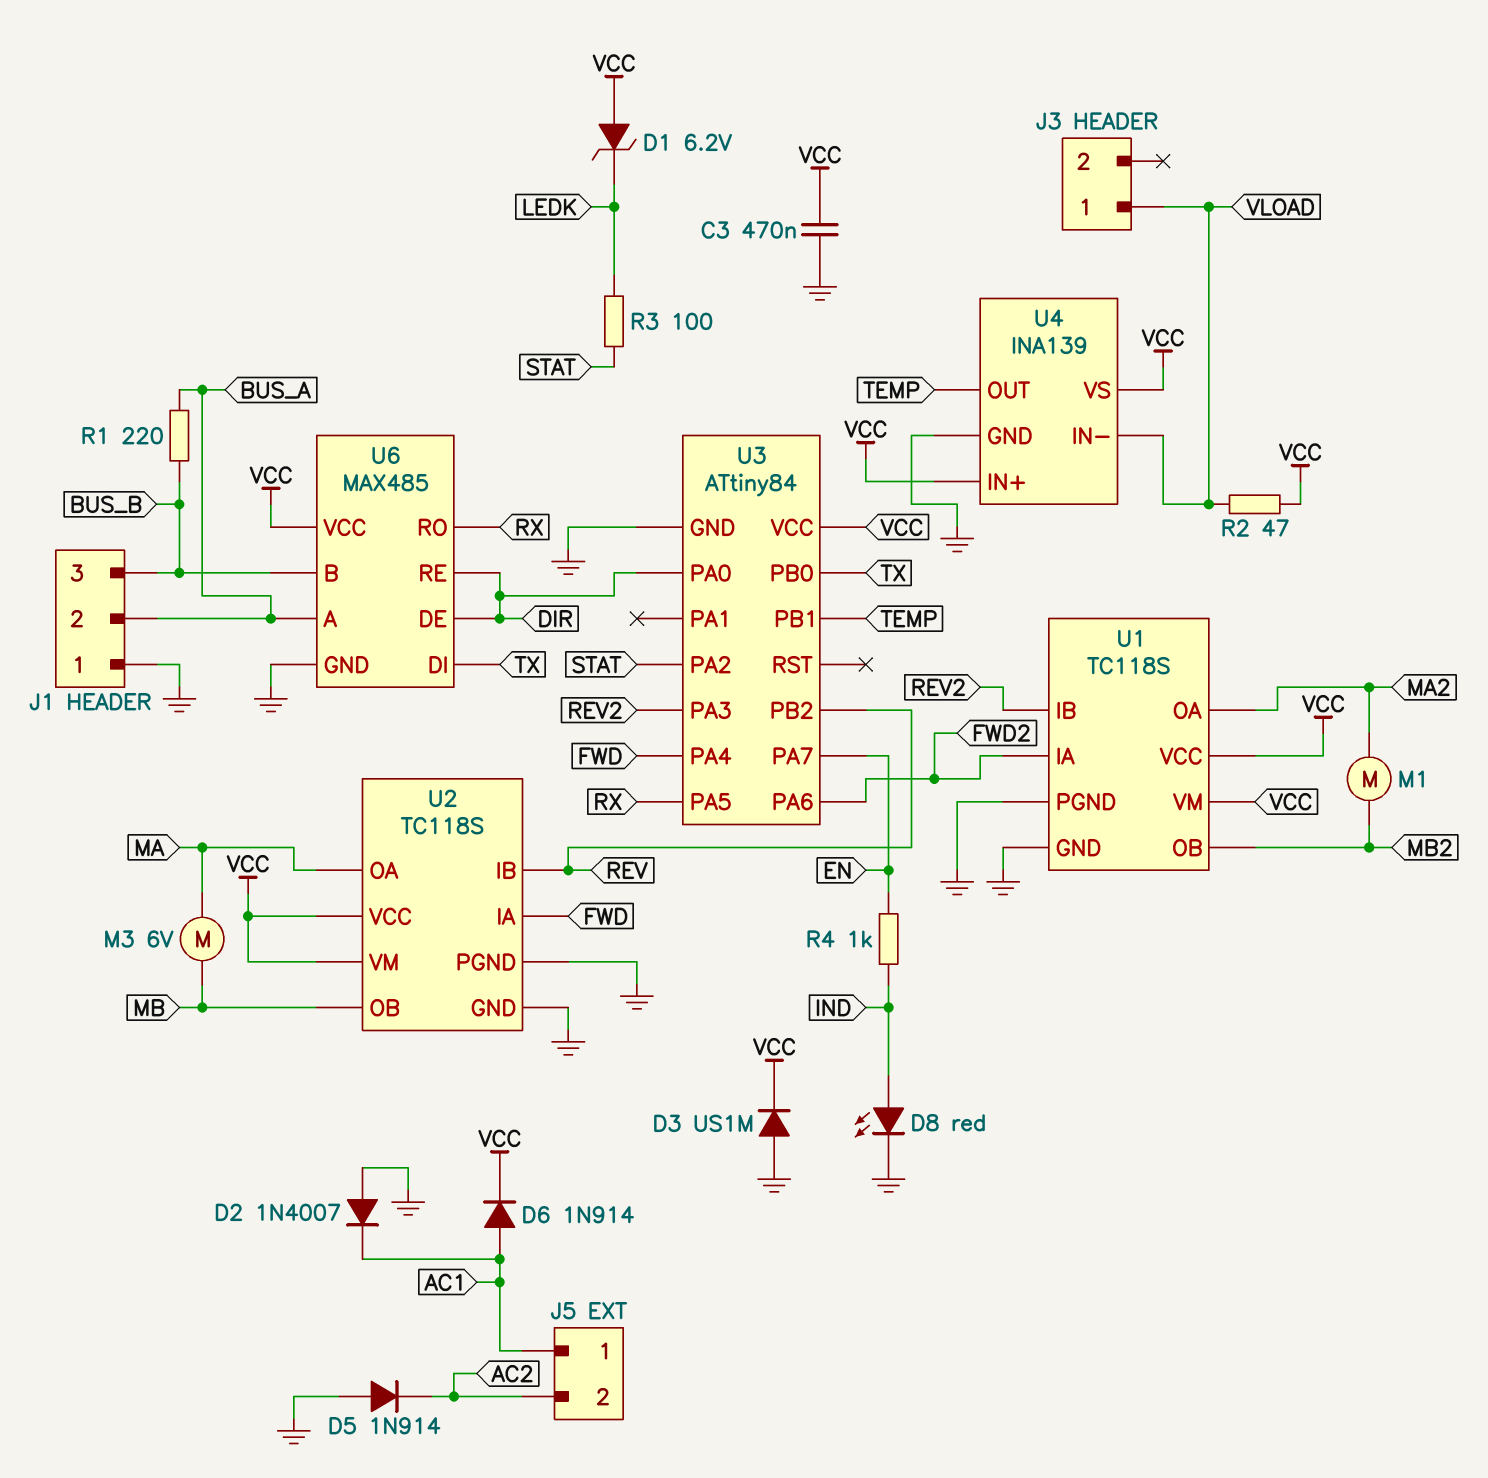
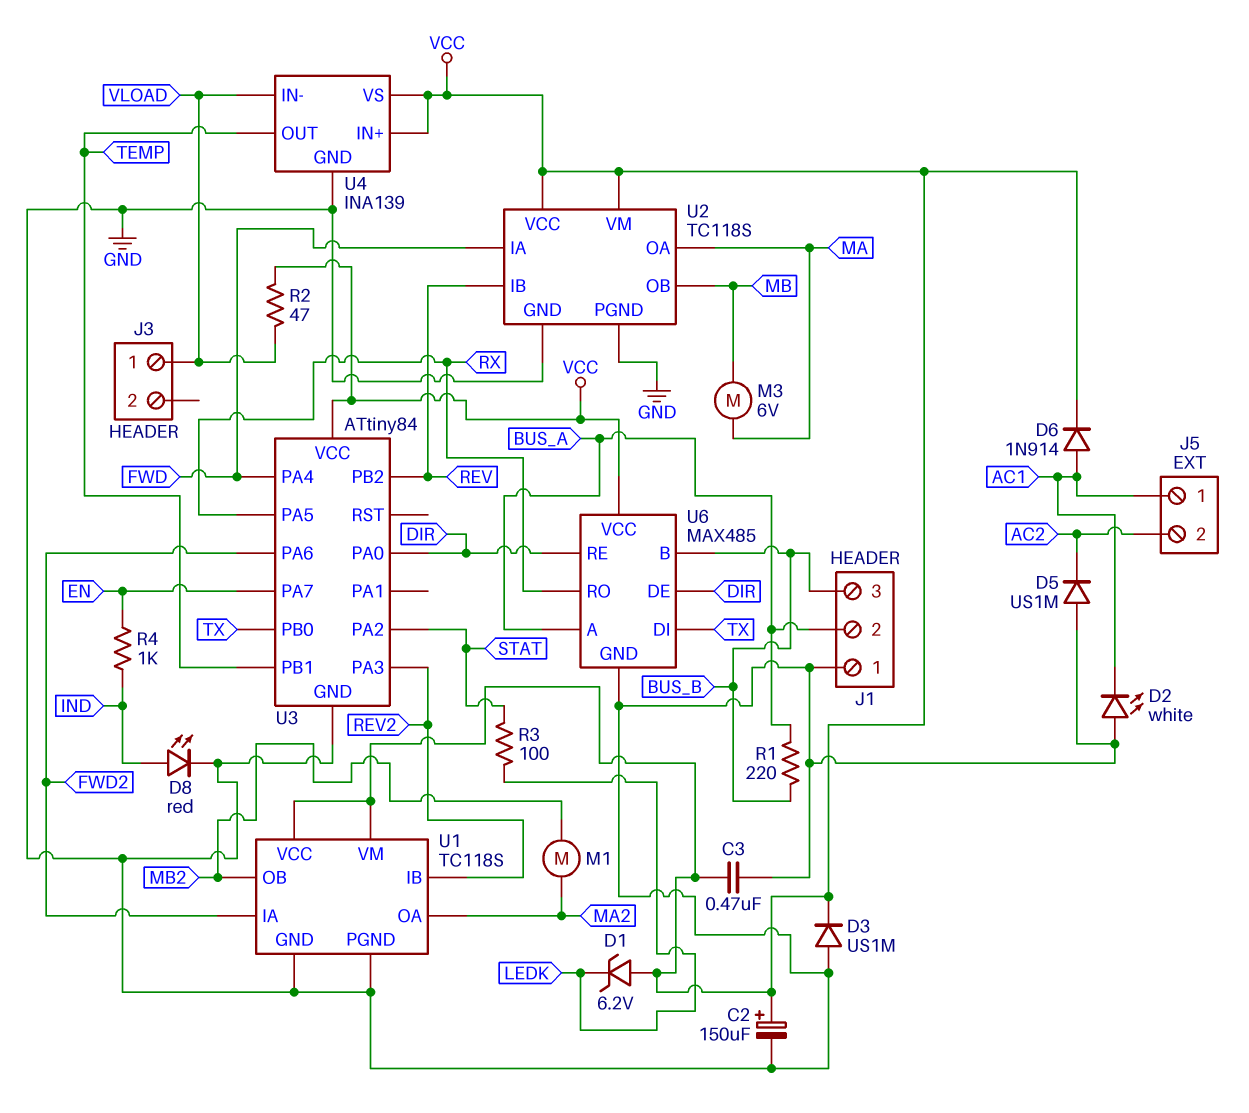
C2: none -> 150uF (plus VCC, minus GND)
D2: diode 1N4007 (A GND, K AC1) -> LED white (A GND, K AC1)
D5: diode 1N914 (A GND, K AC2) -> diode US1M (A GND, K AC2)

